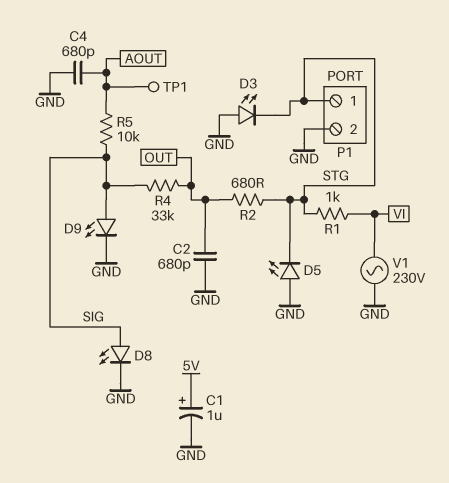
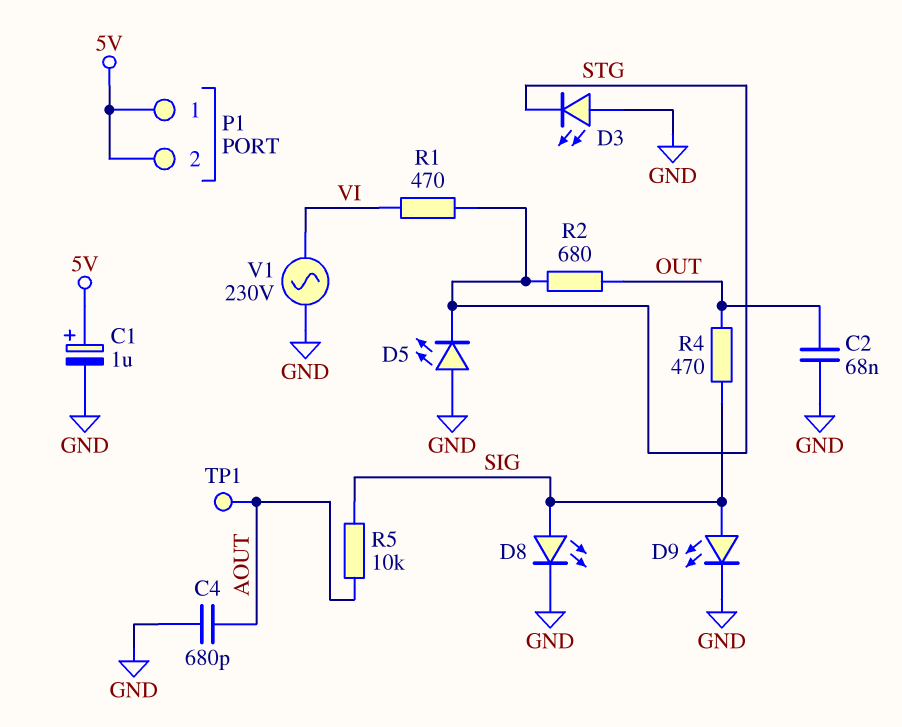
C2: 680pF (GND, OUT) -> 68nF (GND, OUT)
P1 pin 1: STG -> 5V
P1 pin 2: GND -> 5V
R1: 1k (STG, VI) -> 470 (STG, VI)
R4: 33k (OUT, SIG) -> 470 (OUT, SIG)

